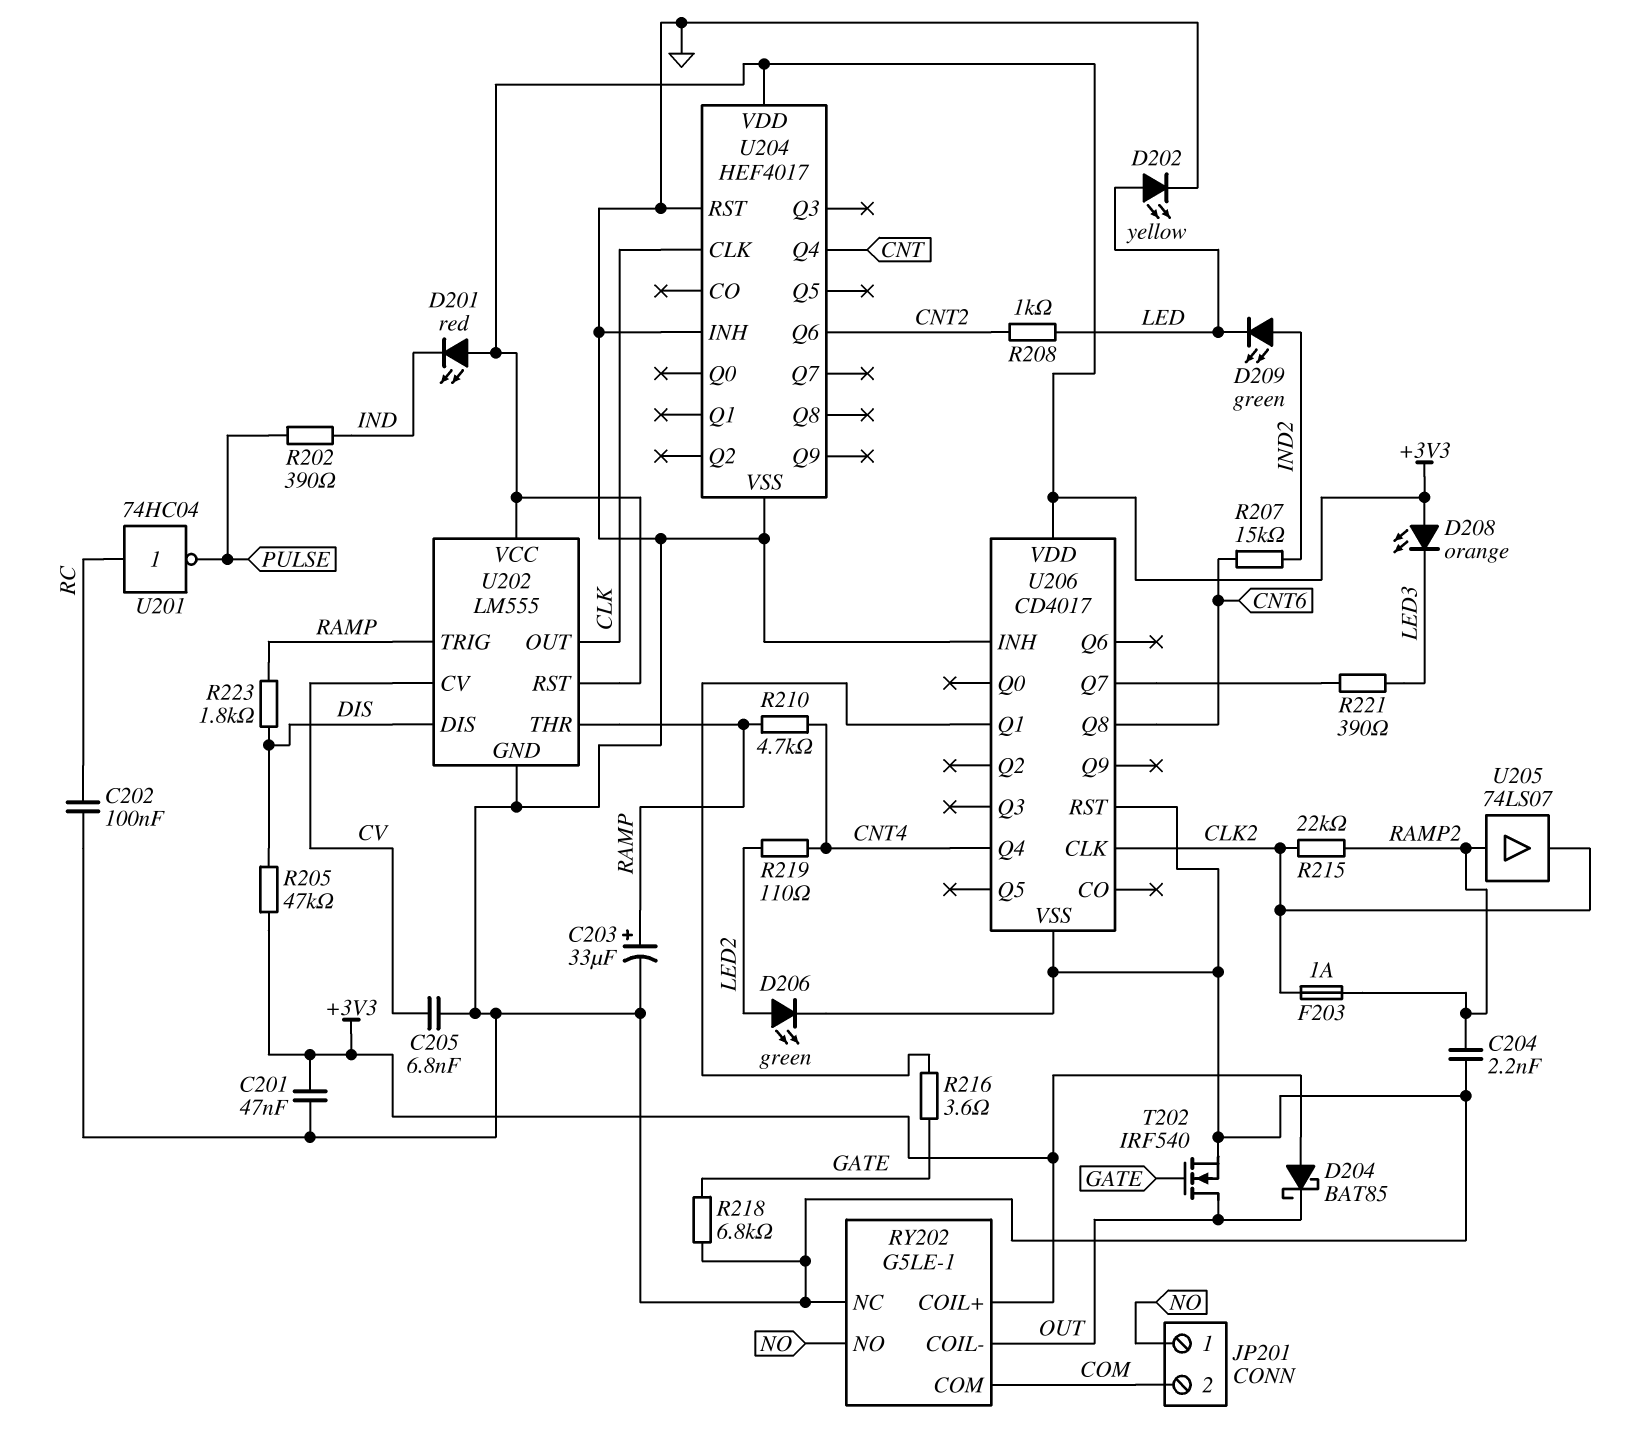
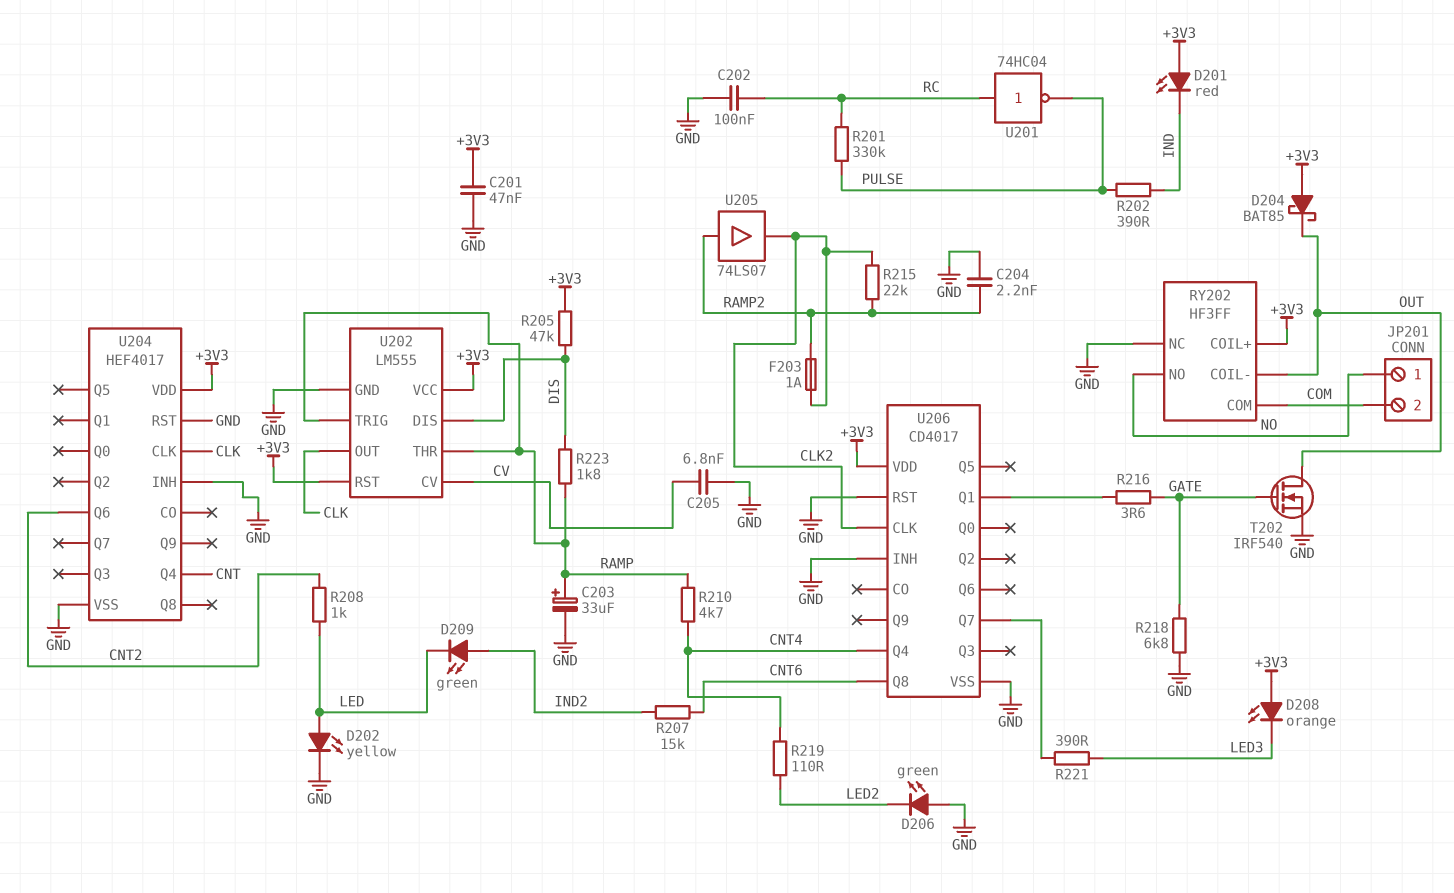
D206: LED green (A LED2, K GND) -> LED green (A GND, K LED2)
R201: none -> 330k (PULSE, RC)
RY202: G5LE-1 -> HF3FF

